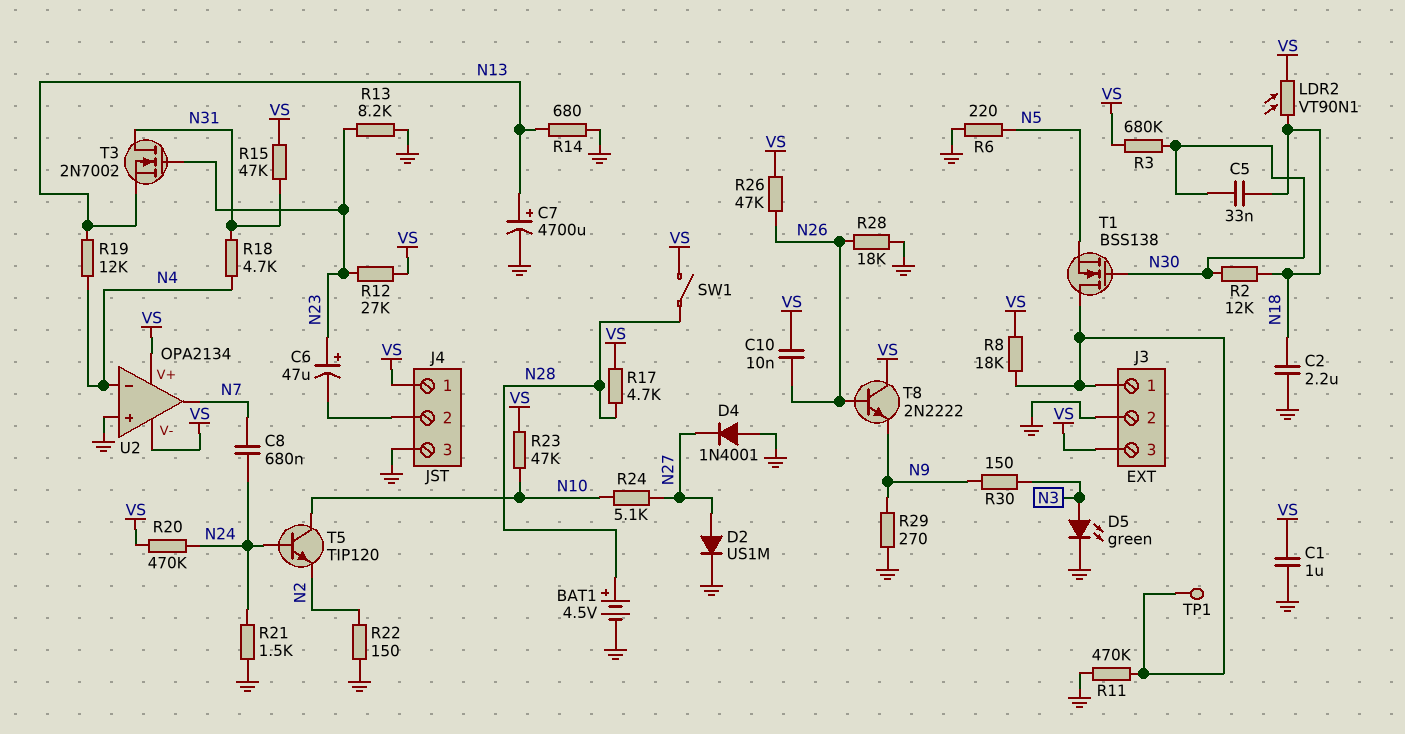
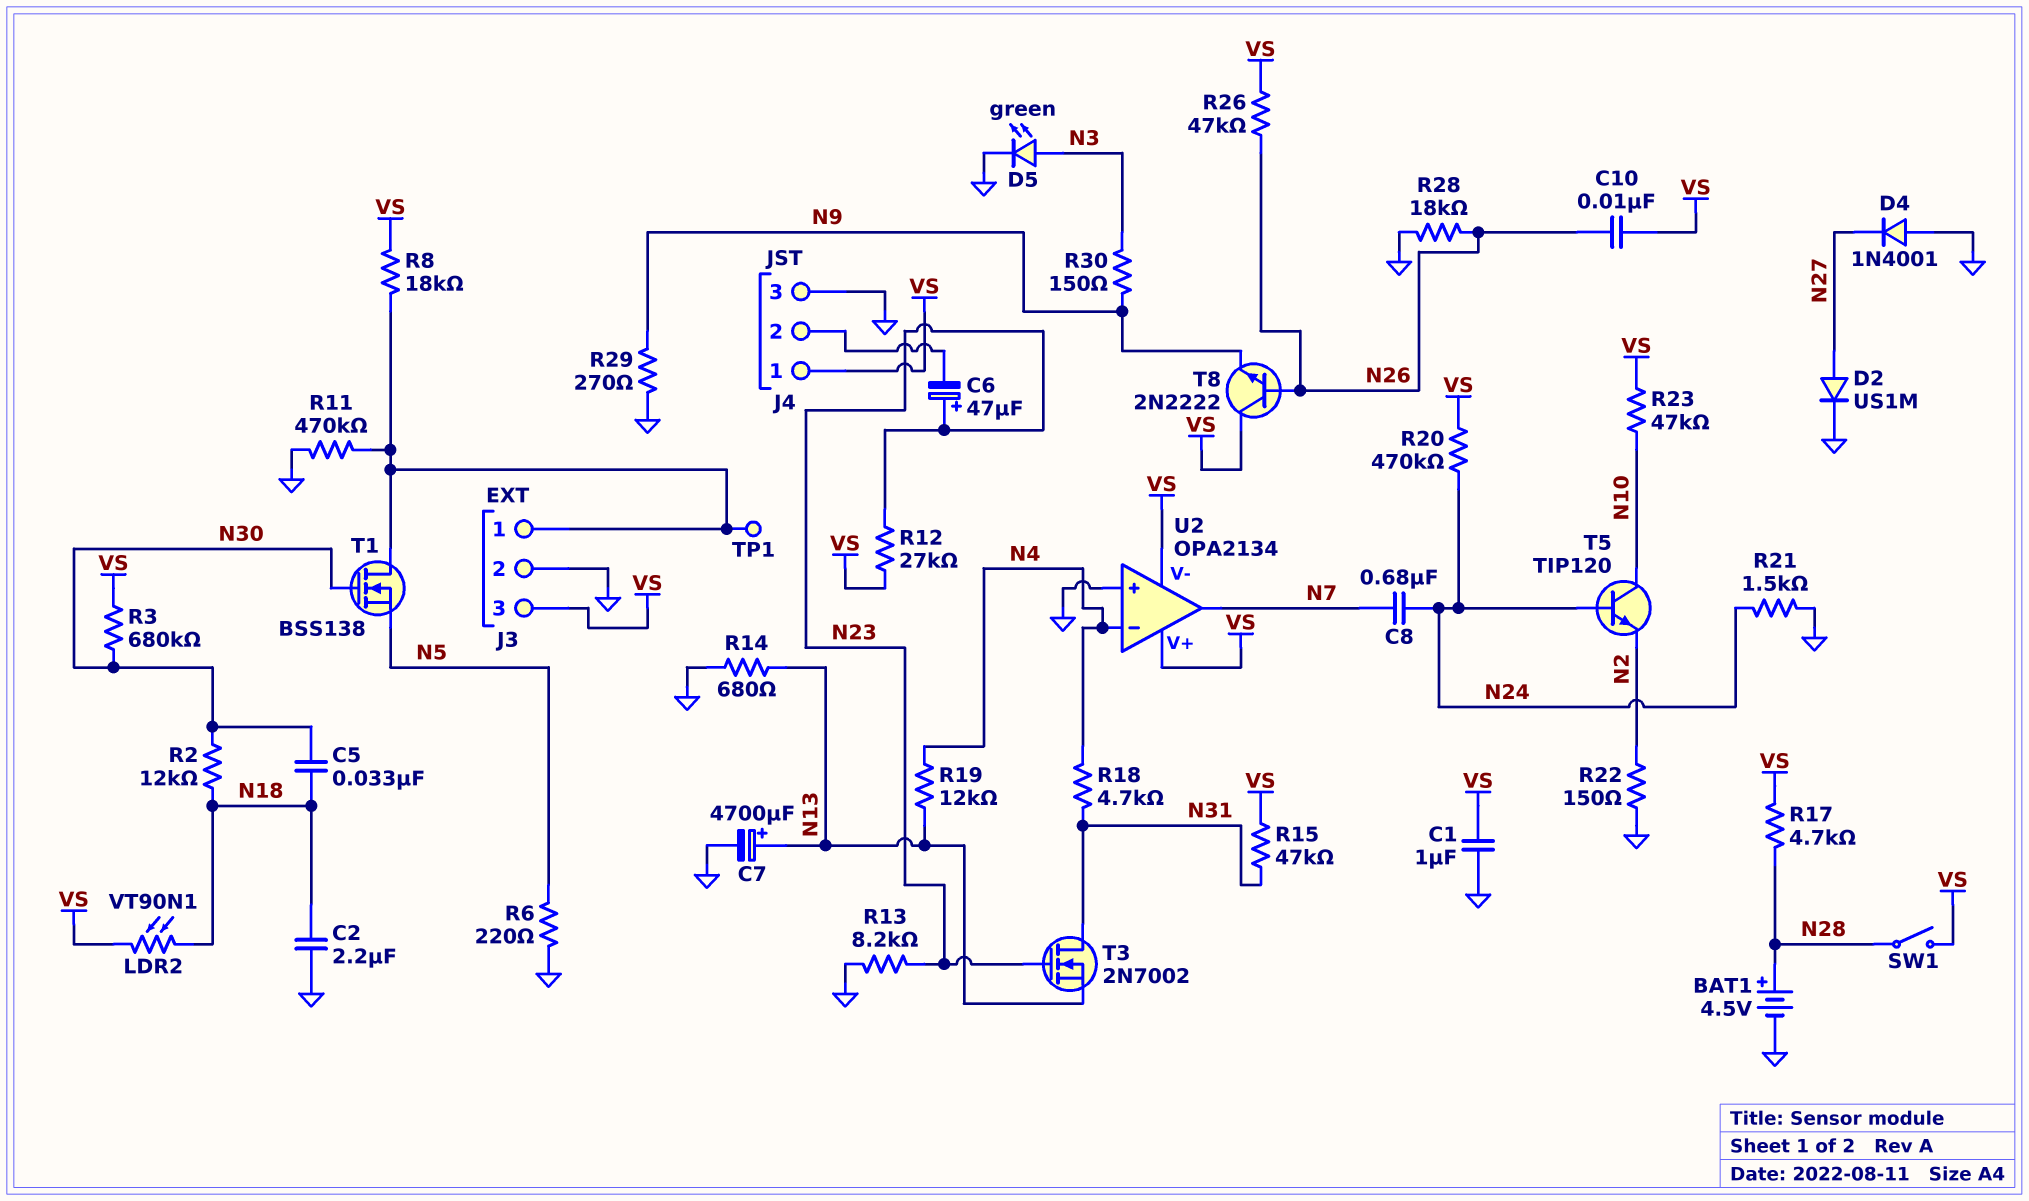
R24: 5.1k (N10, N27) -> none

